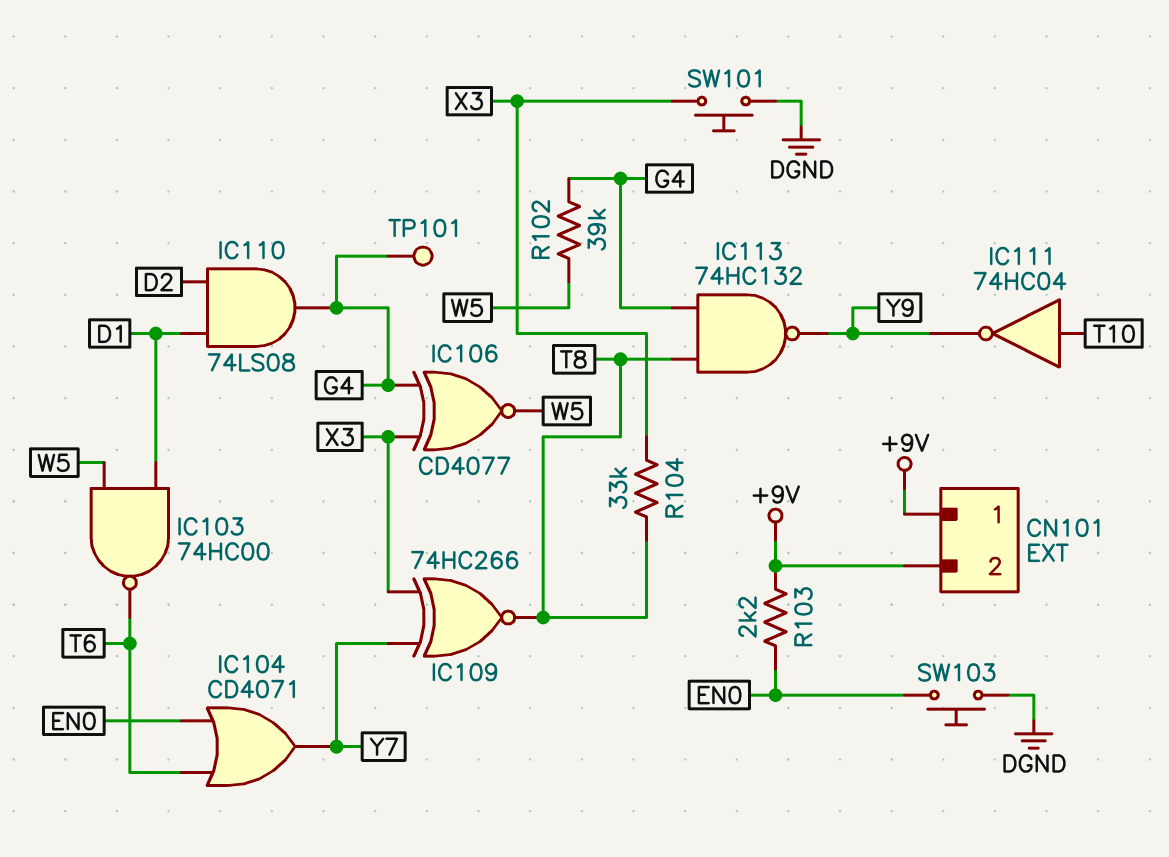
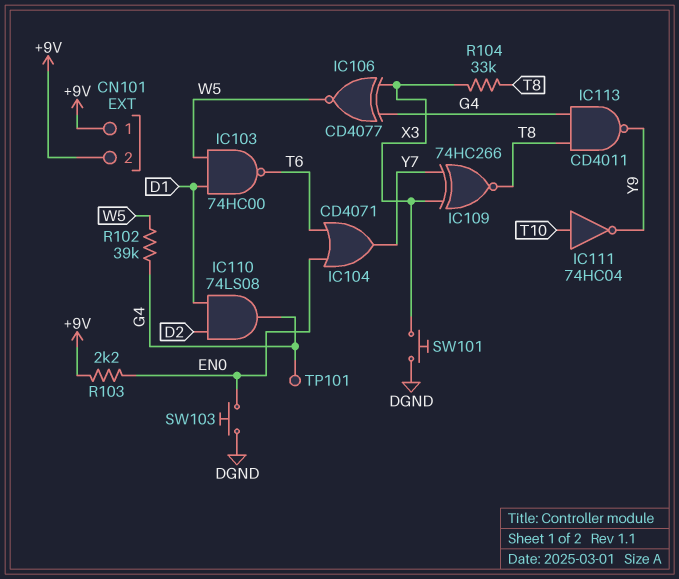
IC113: NAND 74HC132 (in G4, in T8, out Y9) -> NAND CD4011 (in G4, in T8, out Y9)

